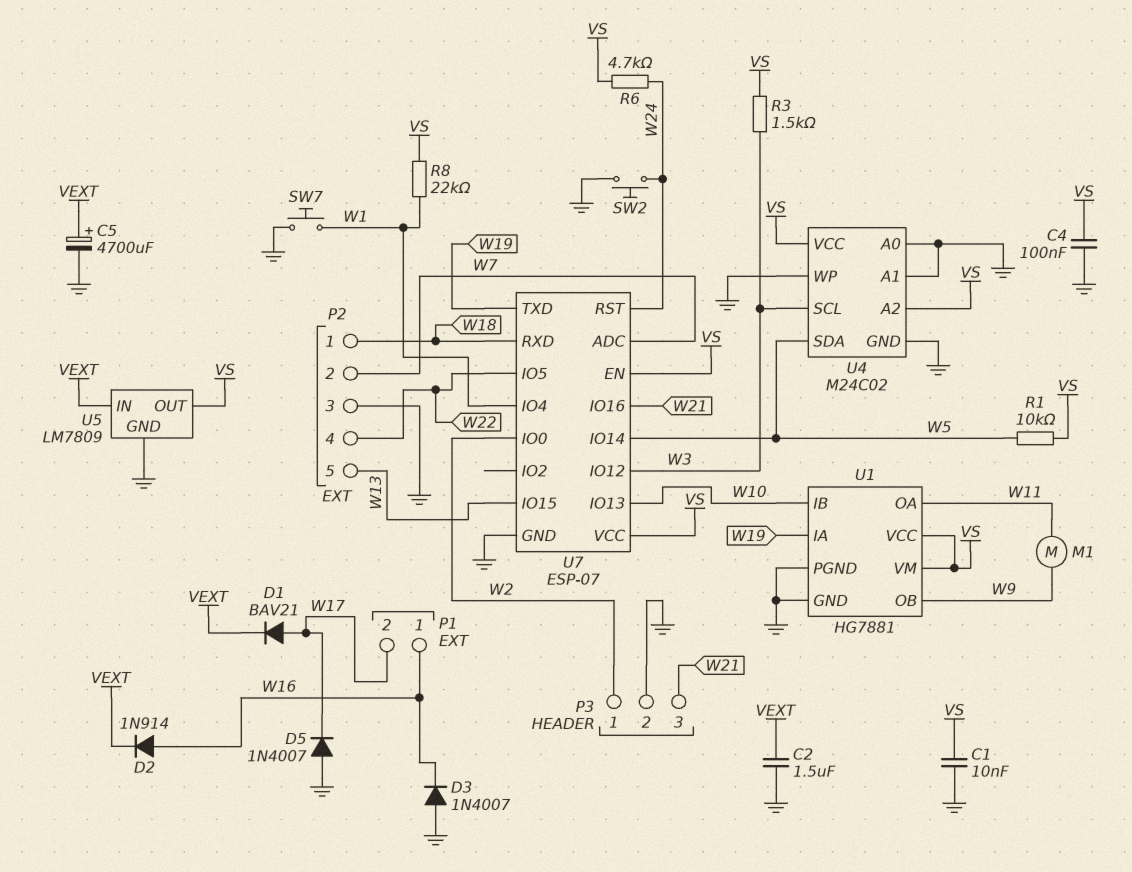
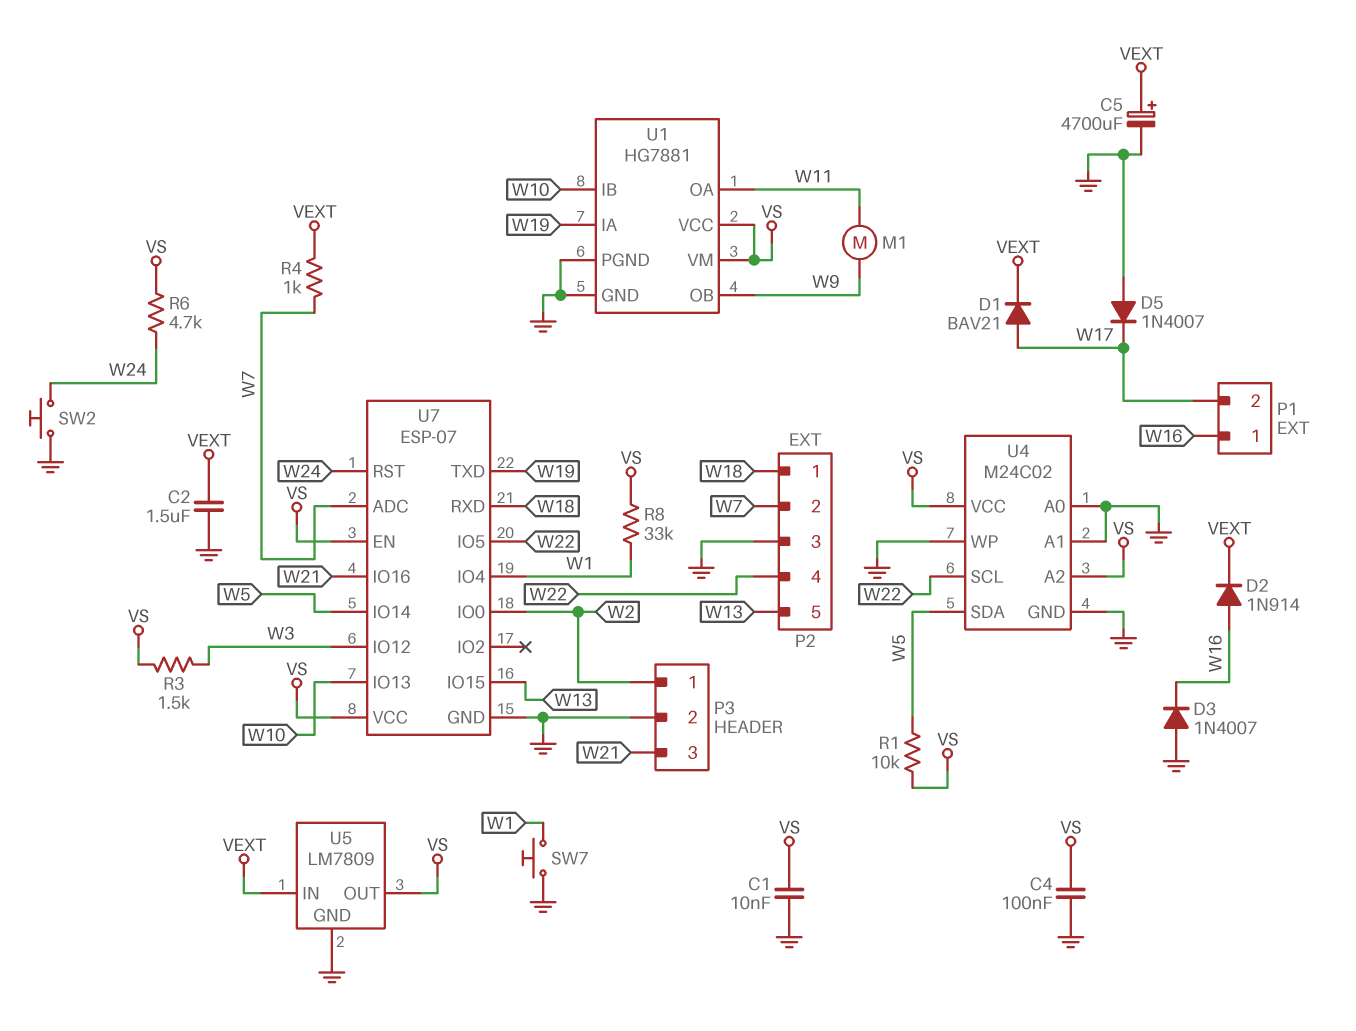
R4: none -> 1k (VEXT, W7)
R8: 22k (VS, W1) -> 33k (VS, W1)
U4 pin SCL: W3 -> W22

